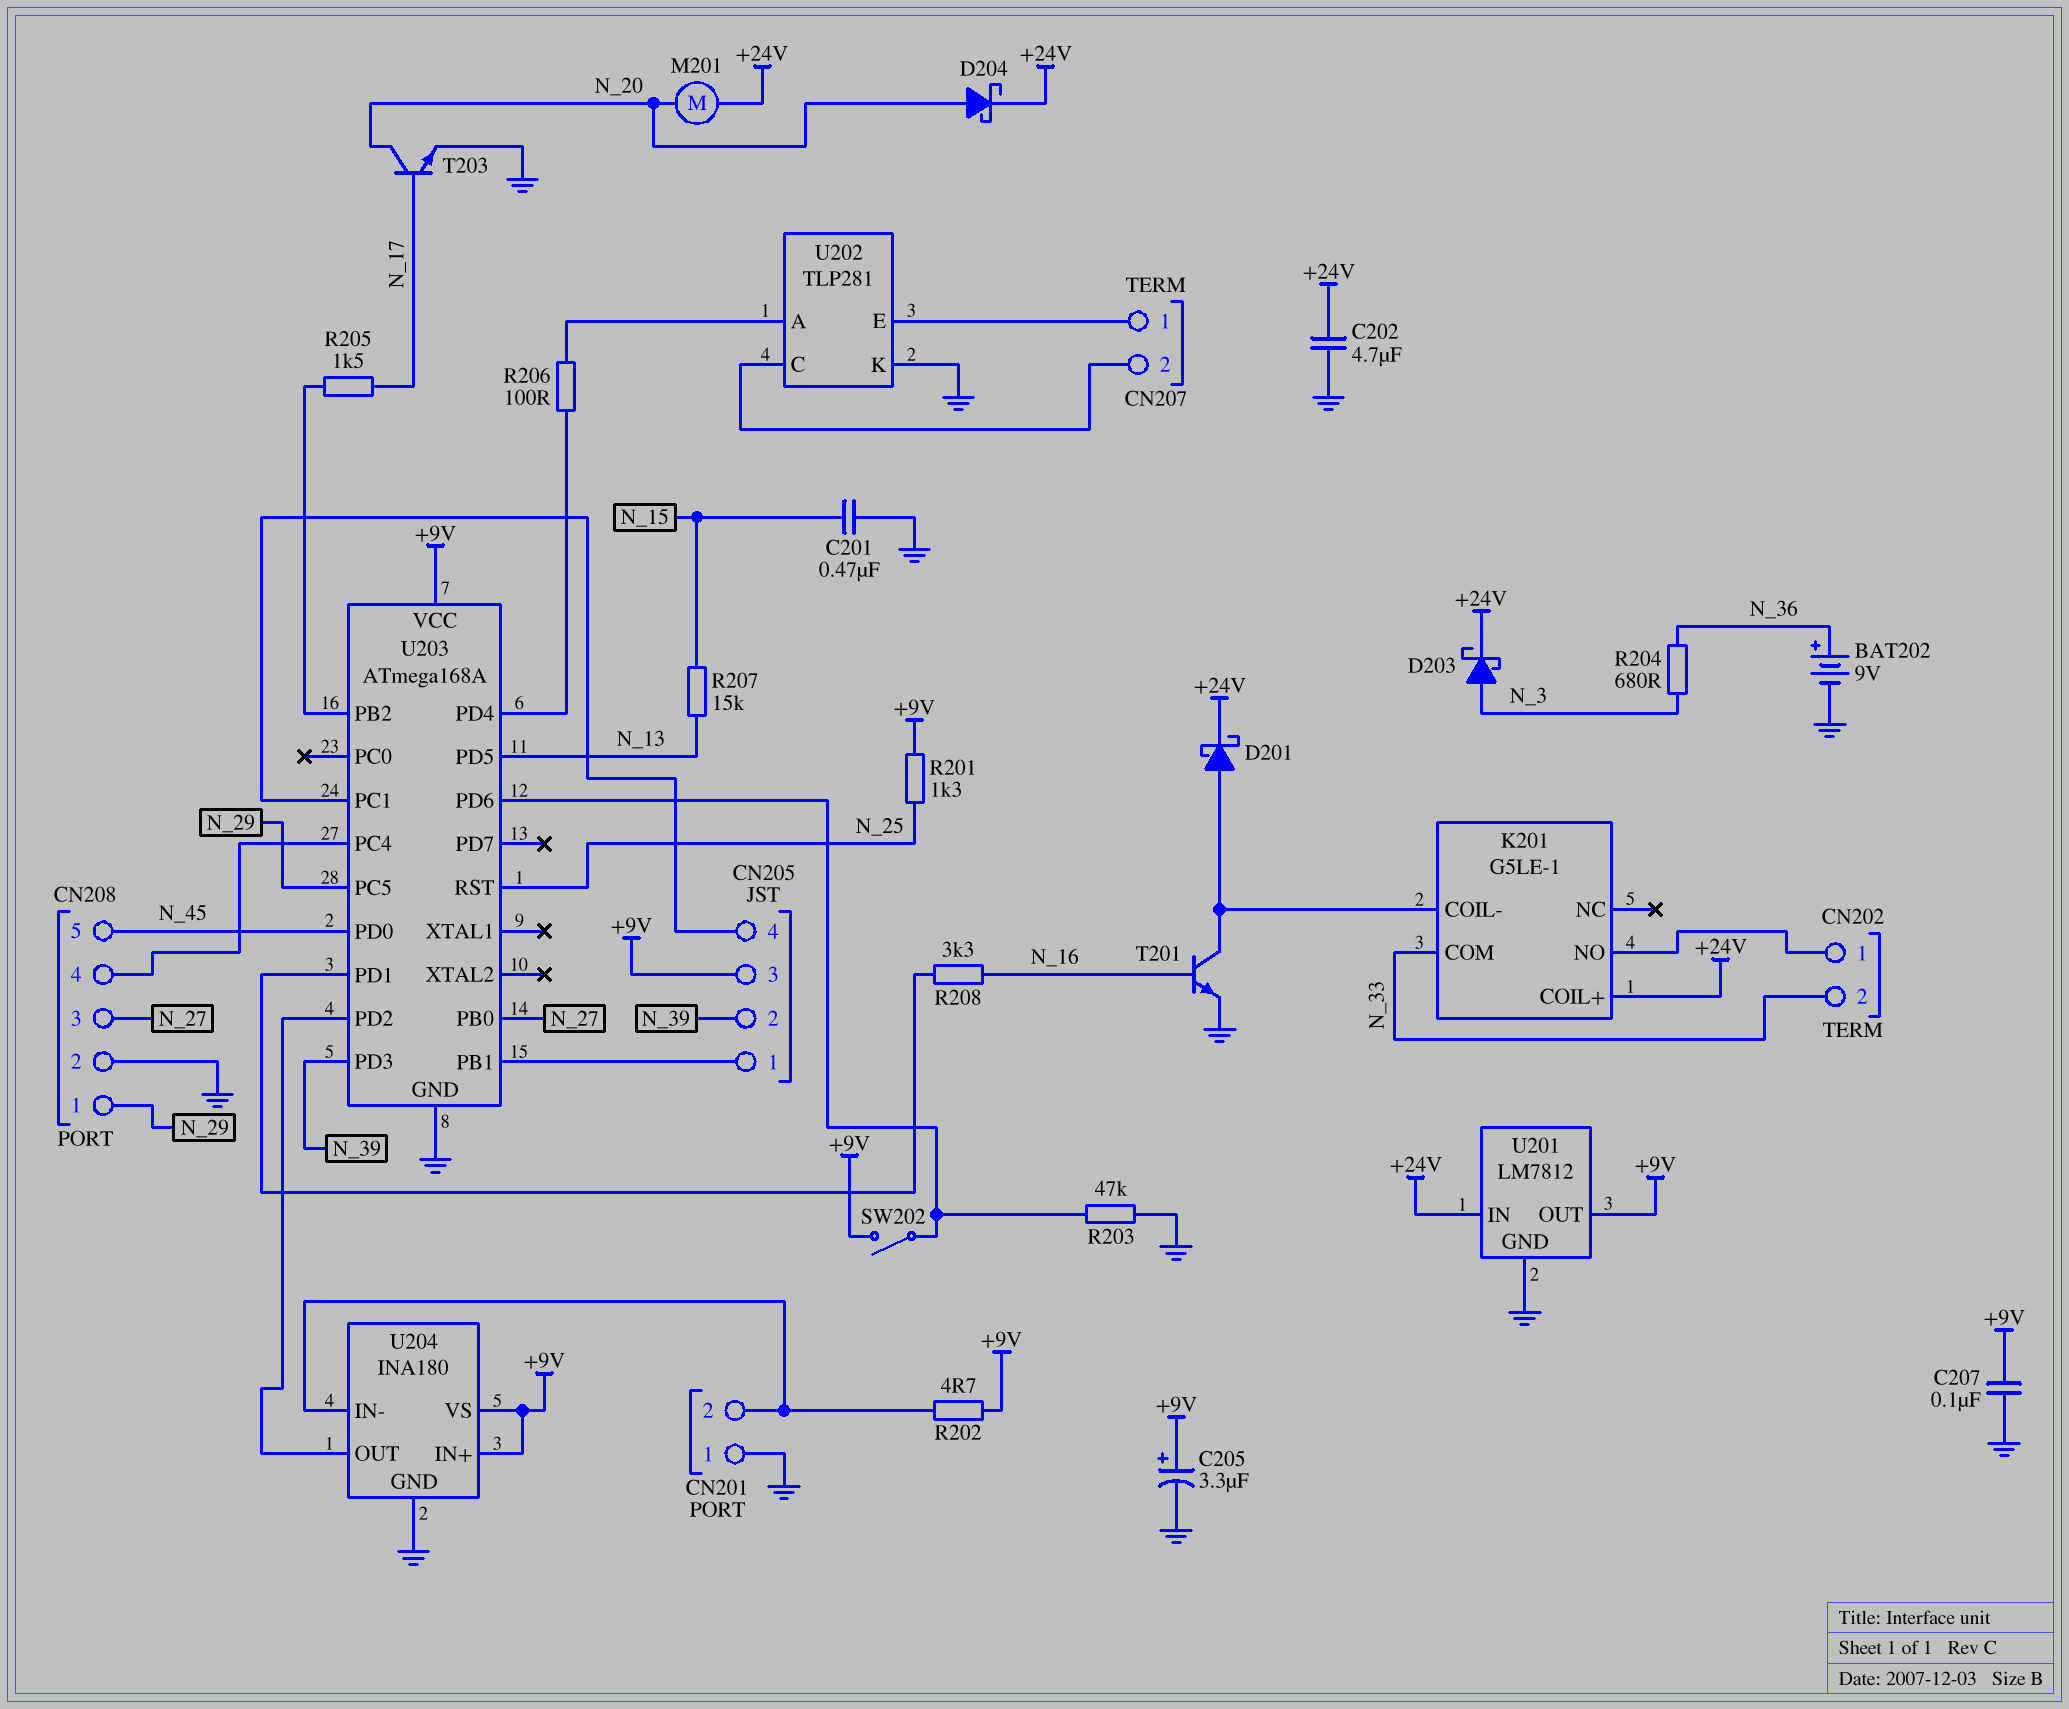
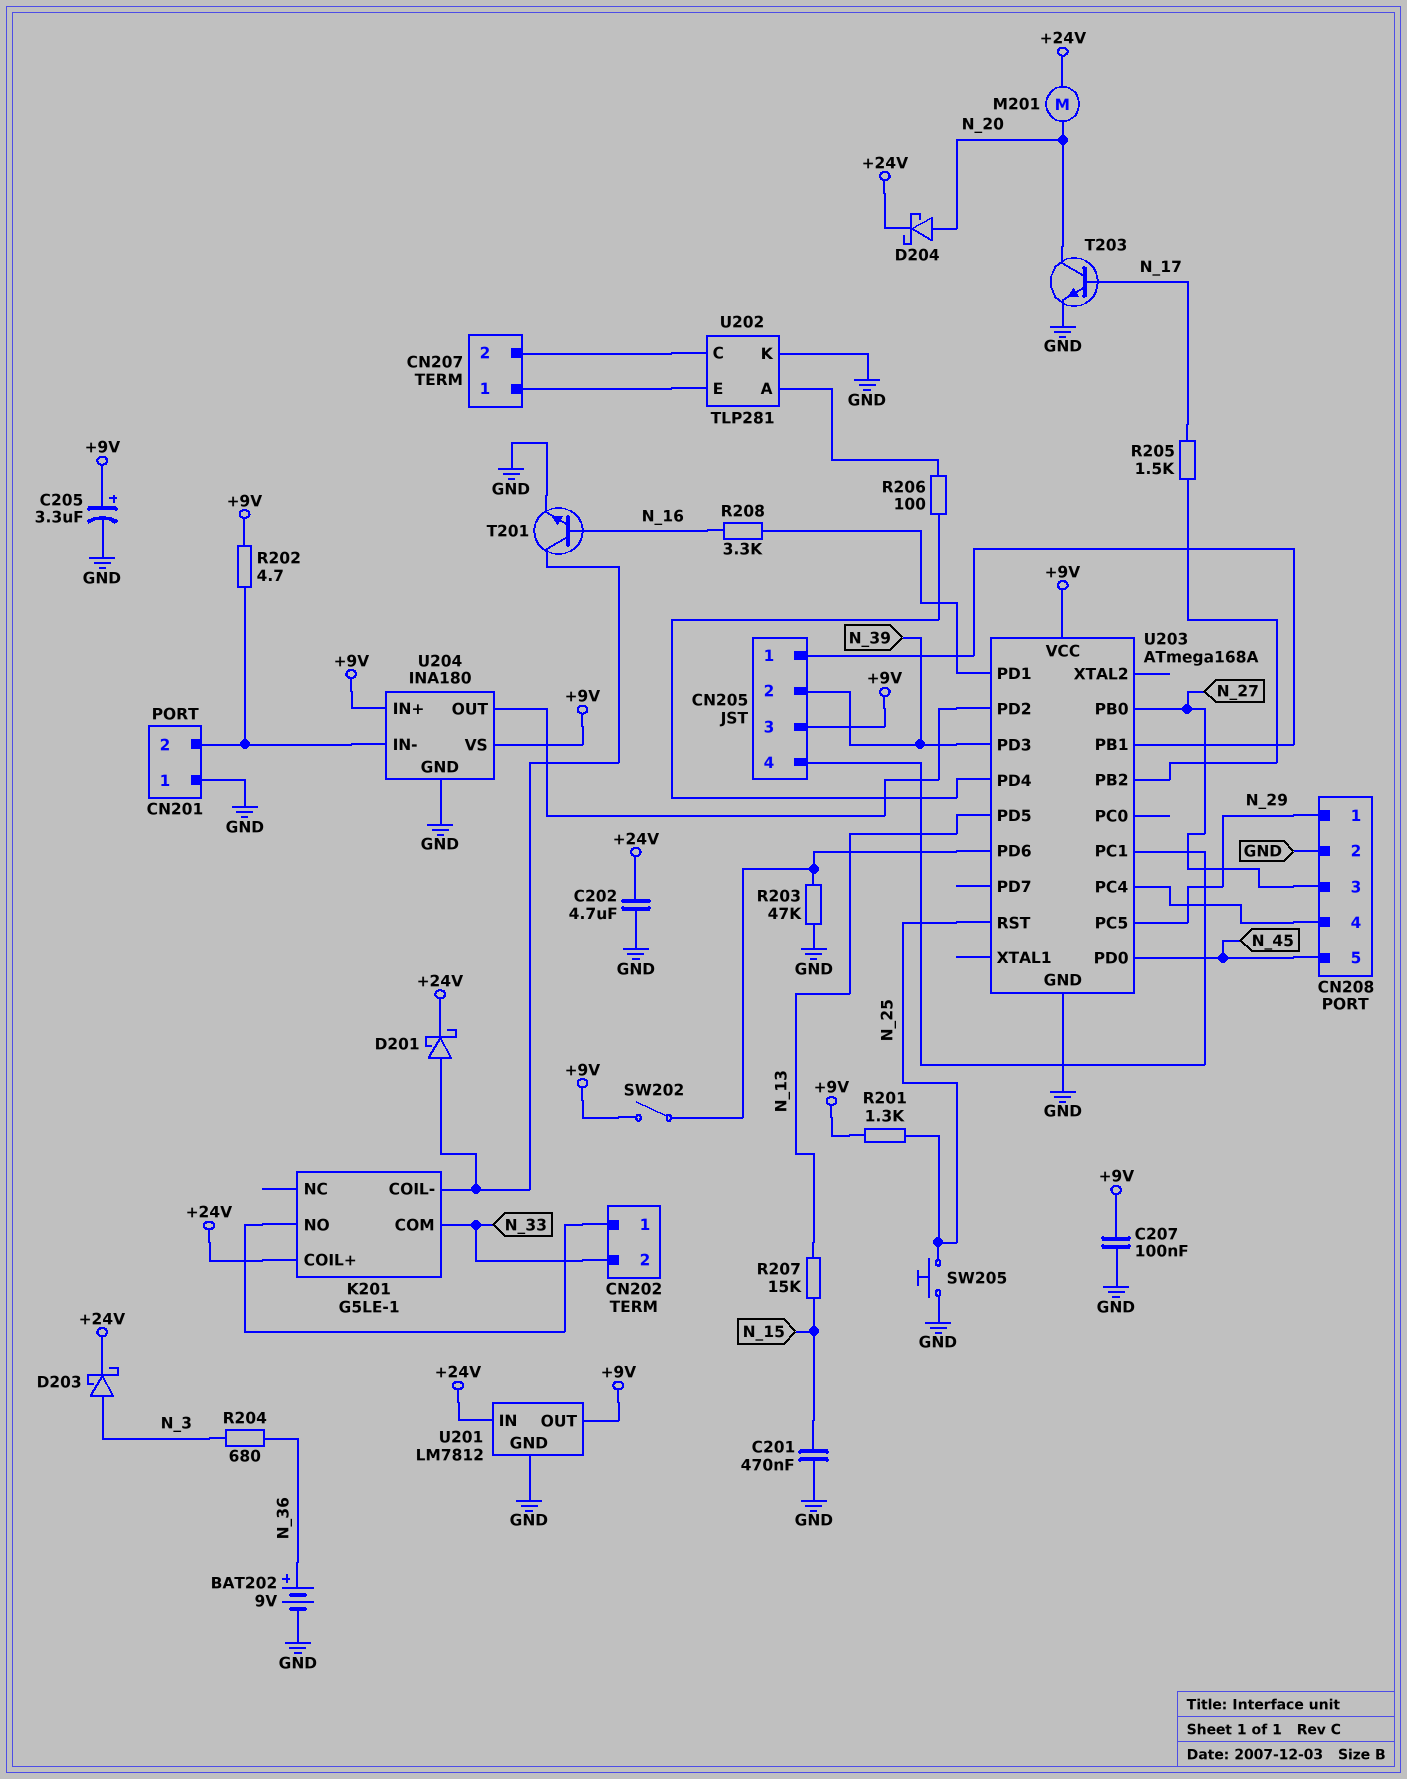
SW205: none -> button (GND, N_25)

